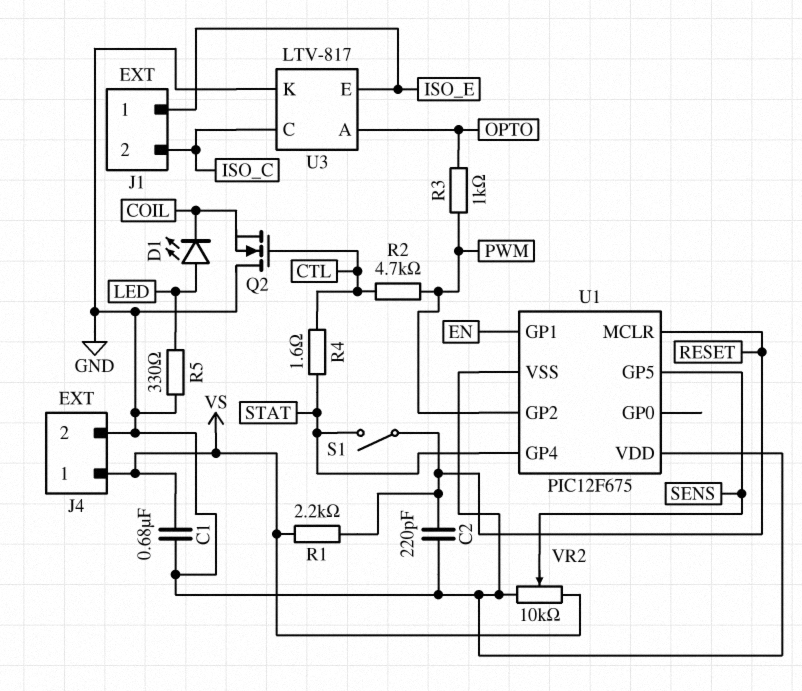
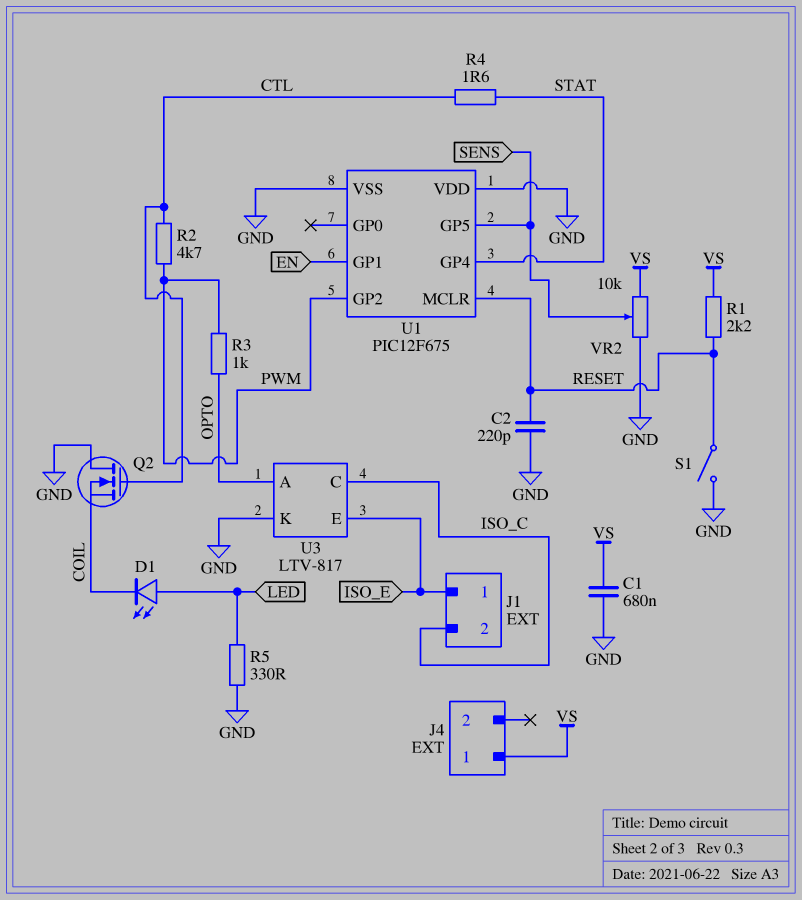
J4 pin 2: GND -> none
S1: switch (RESET, STAT) -> switch (GND, RESET)

